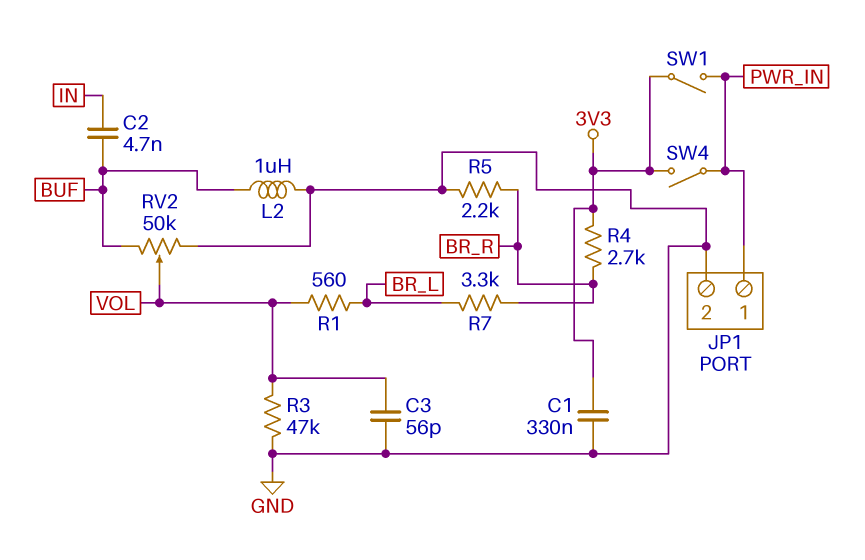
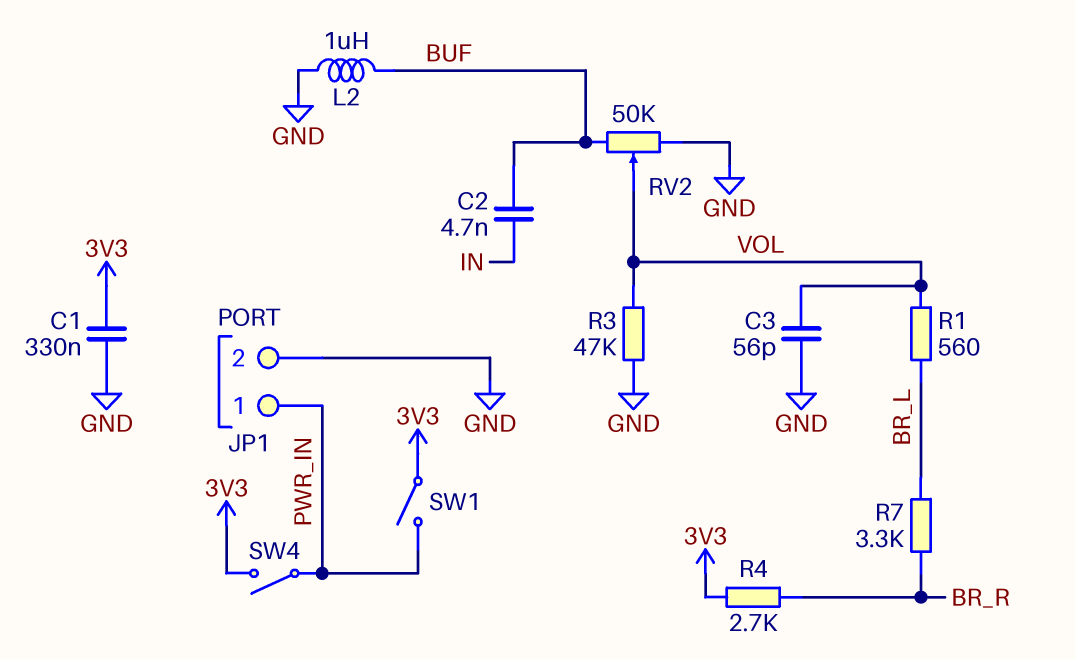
R5: 2.2k (BR_R, GND) -> none

